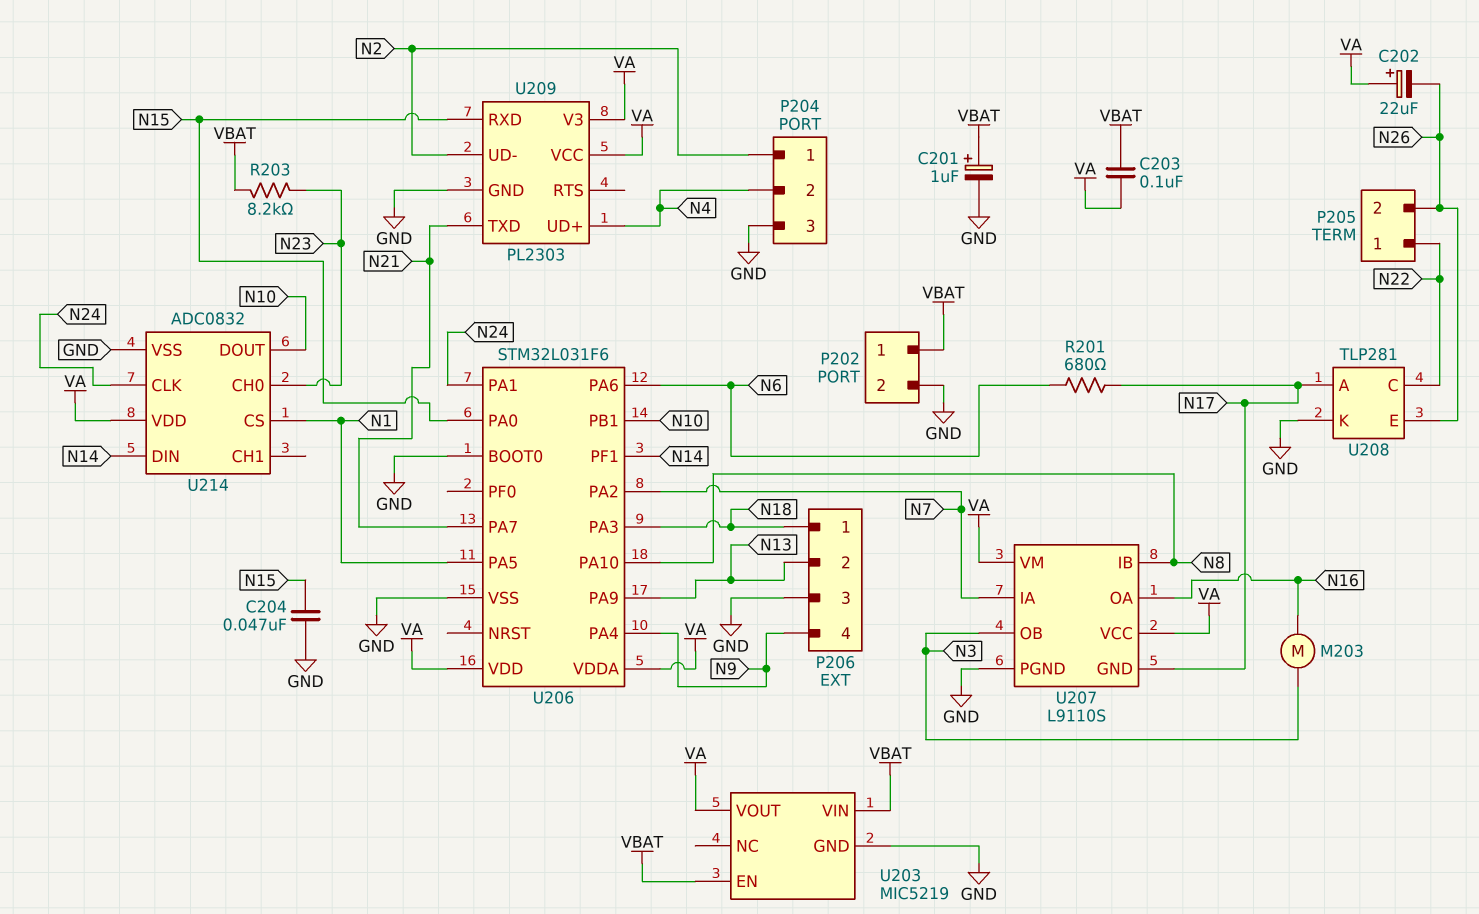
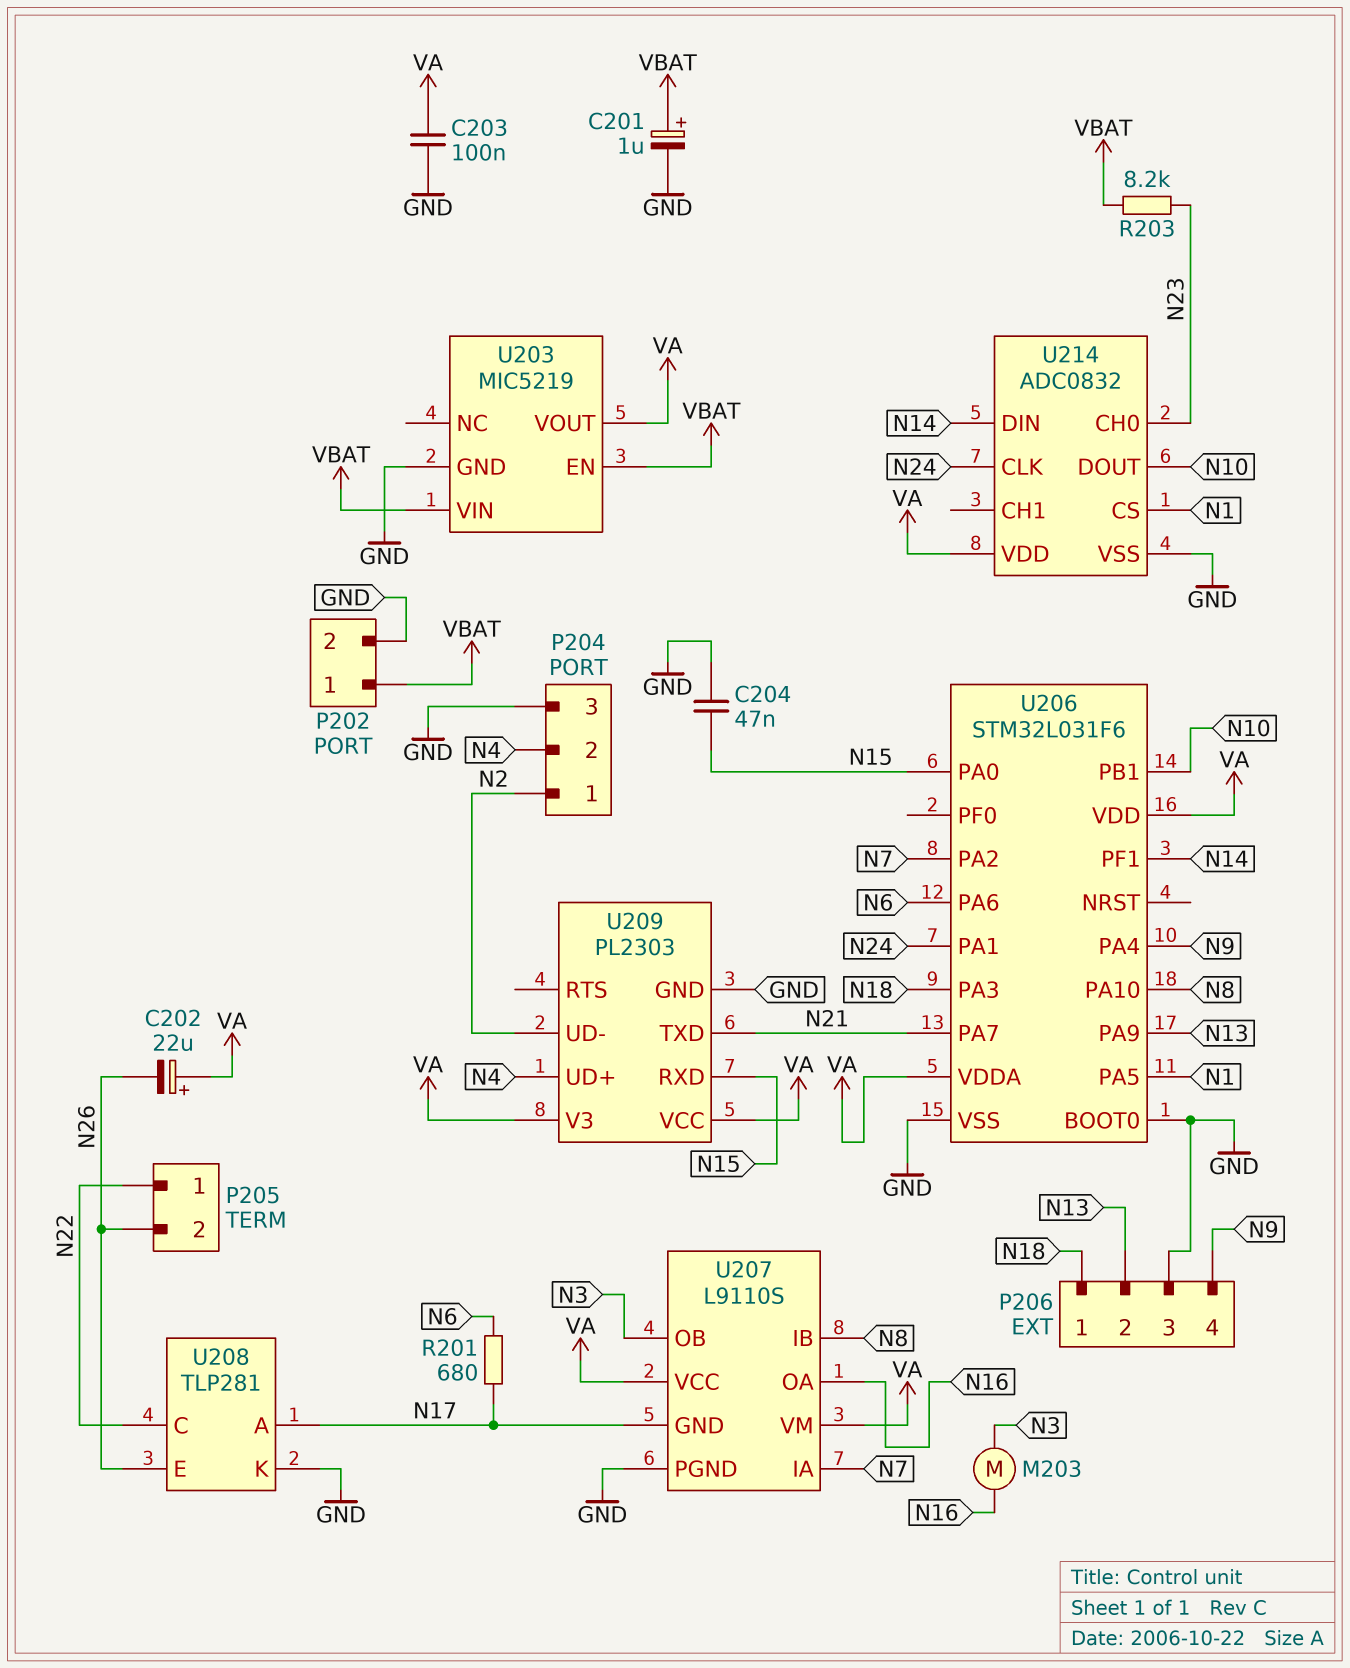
C203: 100nF (VA, VBAT) -> 100nF (GND, VA)

